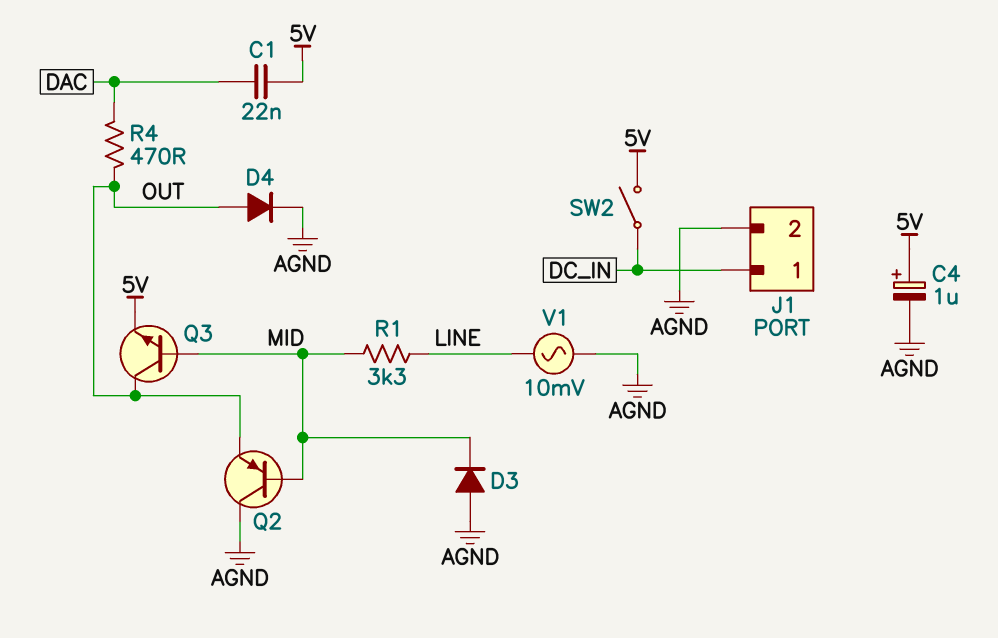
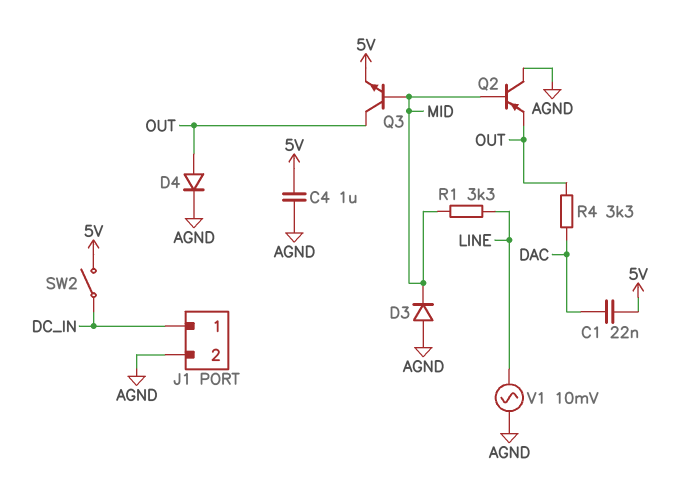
C4: 1uF (plus 5V, minus AGND) -> 1uF (5V, AGND)
R4: 470 (DAC, OUT) -> 3.3k (DAC, OUT)

